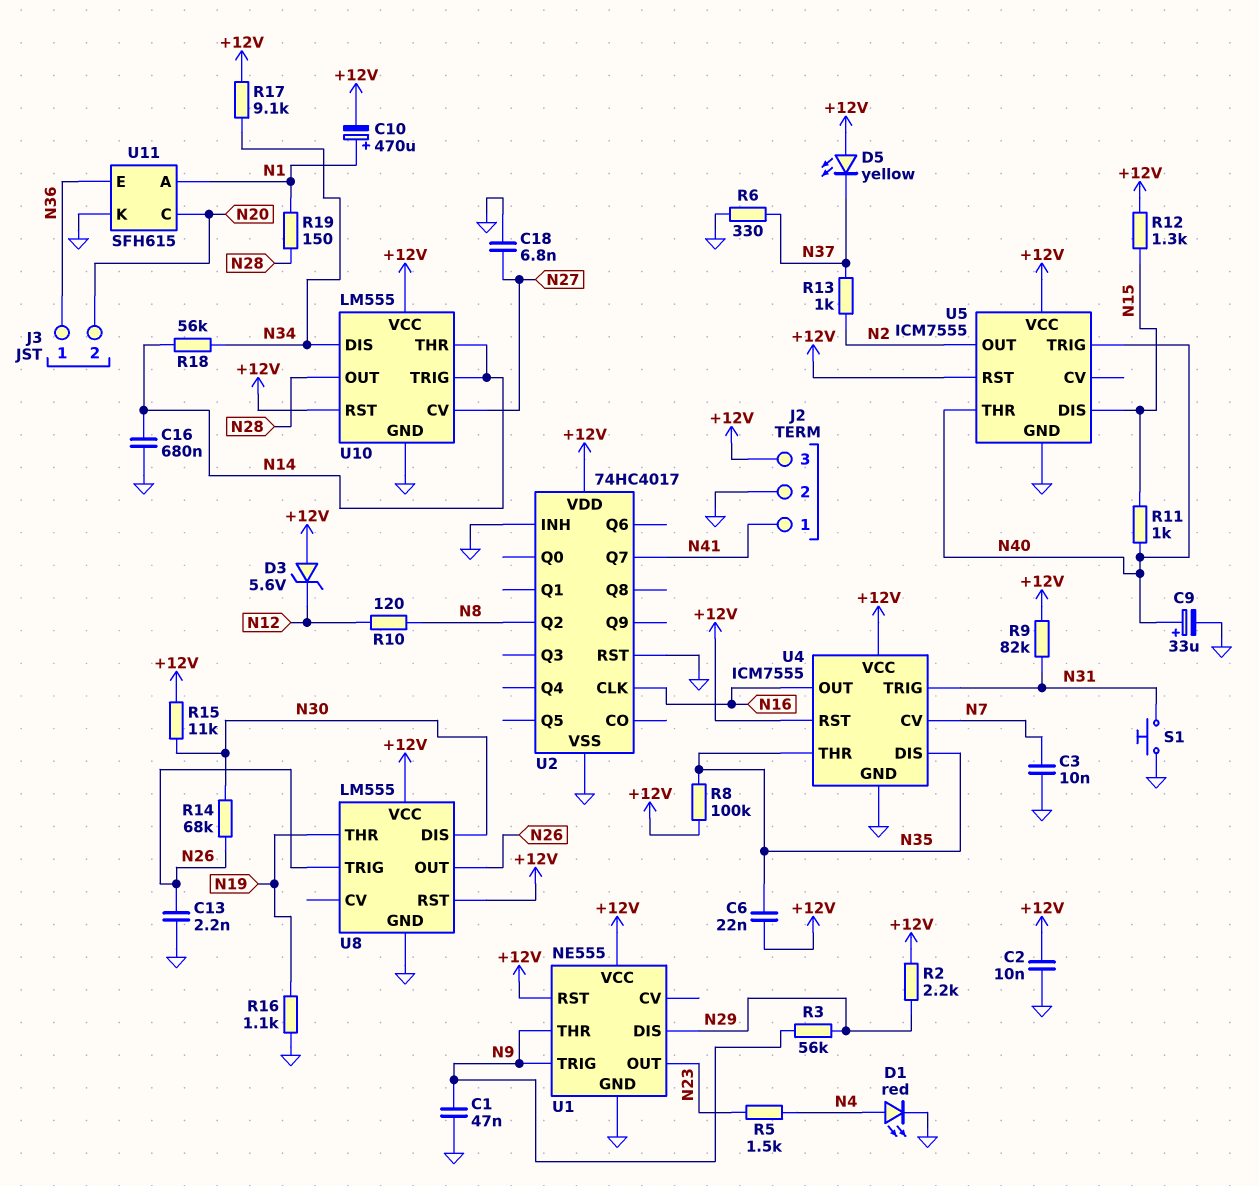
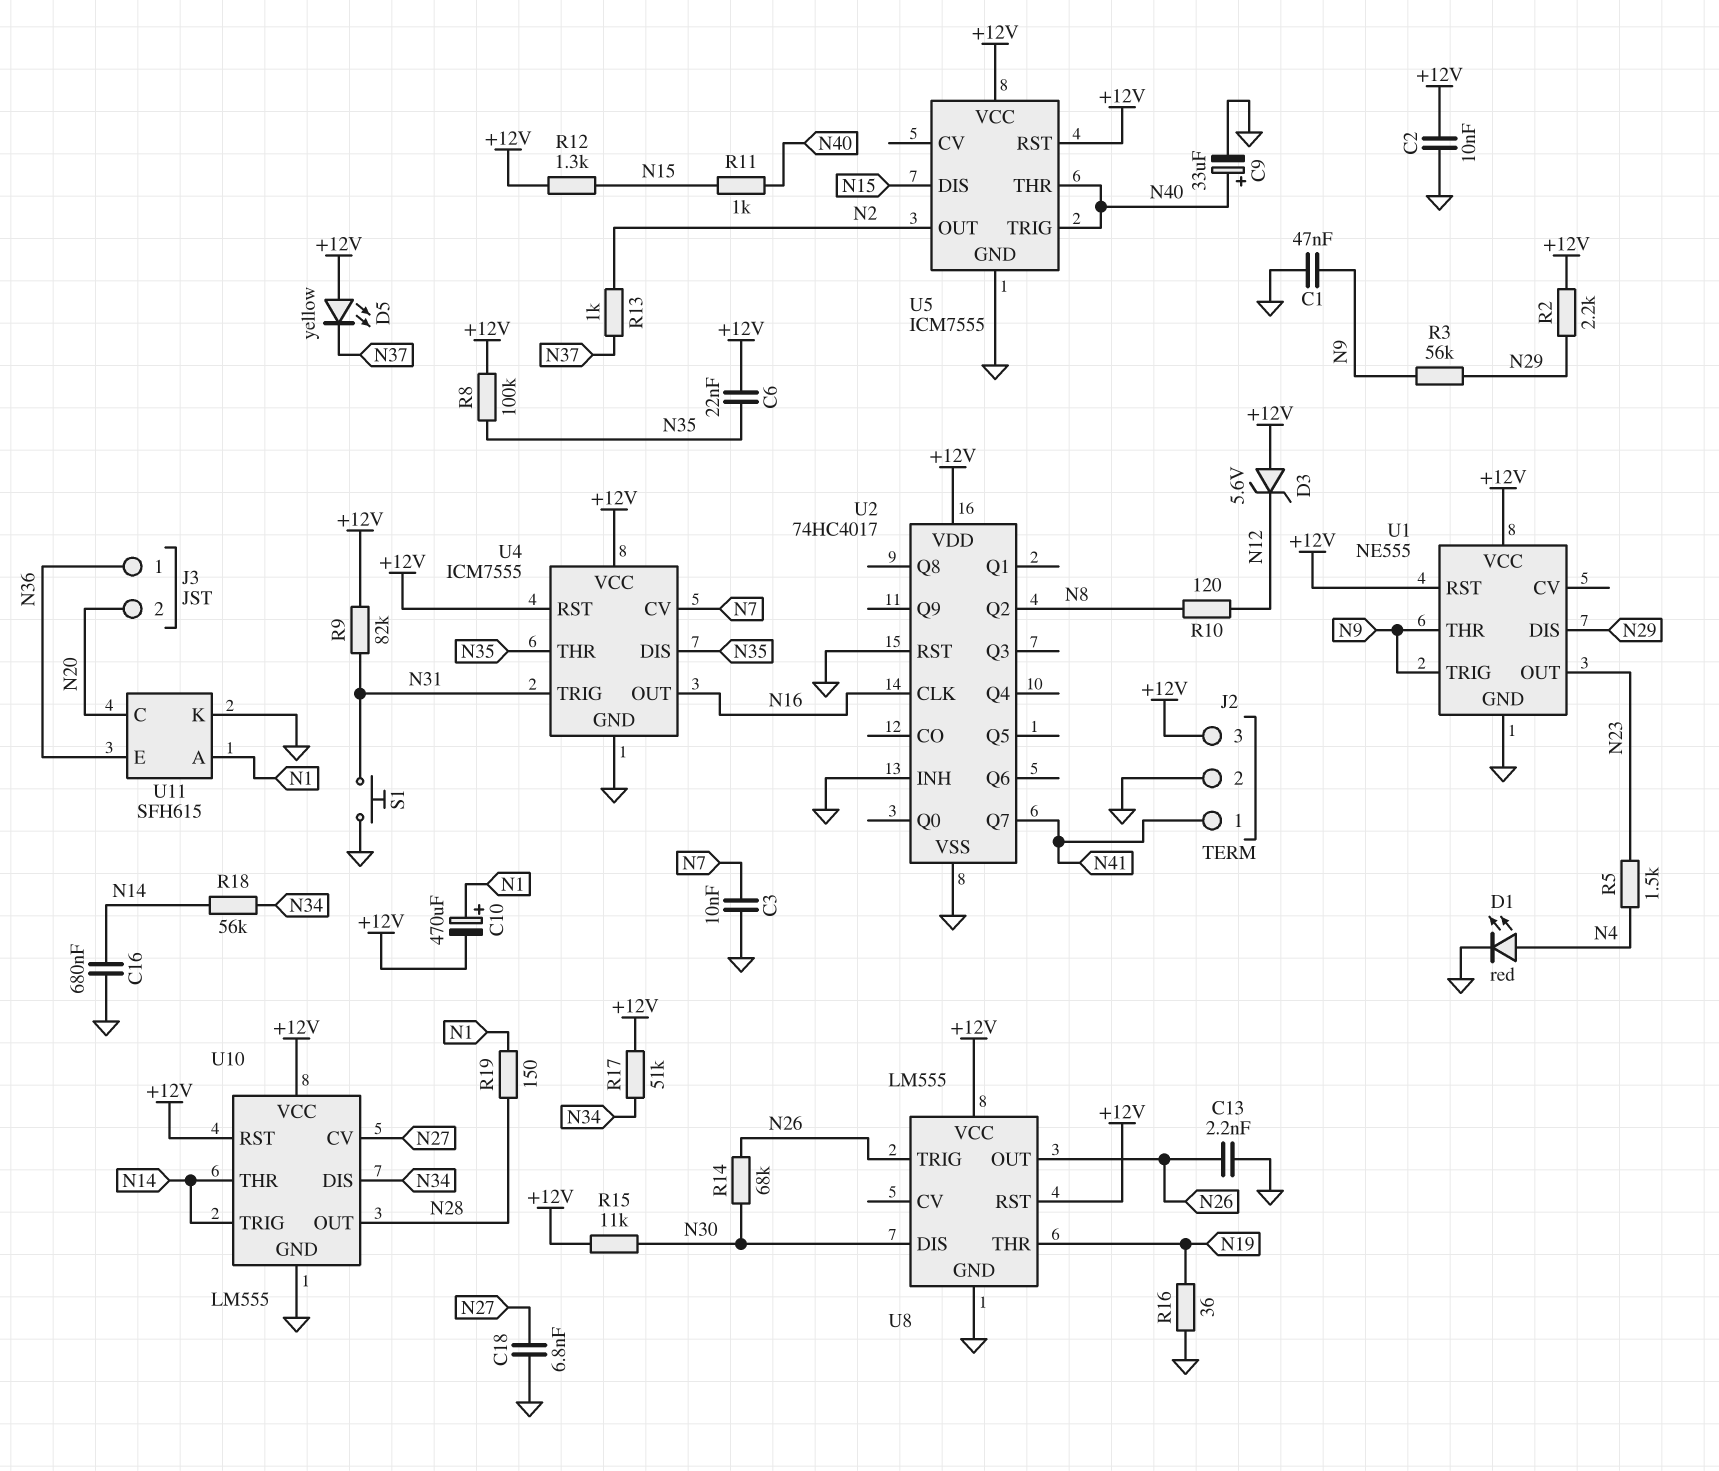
R6: 330 (GND, N37) -> none
R16: 1.1k (GND, N19) -> 36 (GND, N19)
R17: 9.1k (+12V, N34) -> 51k (+12V, N34)

